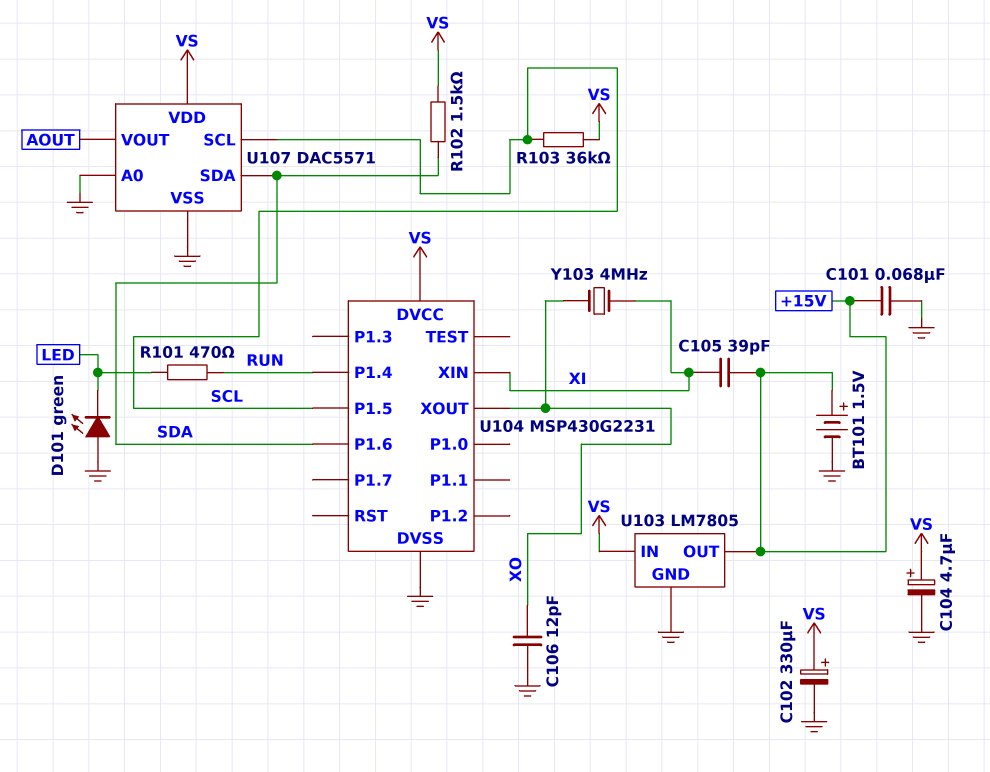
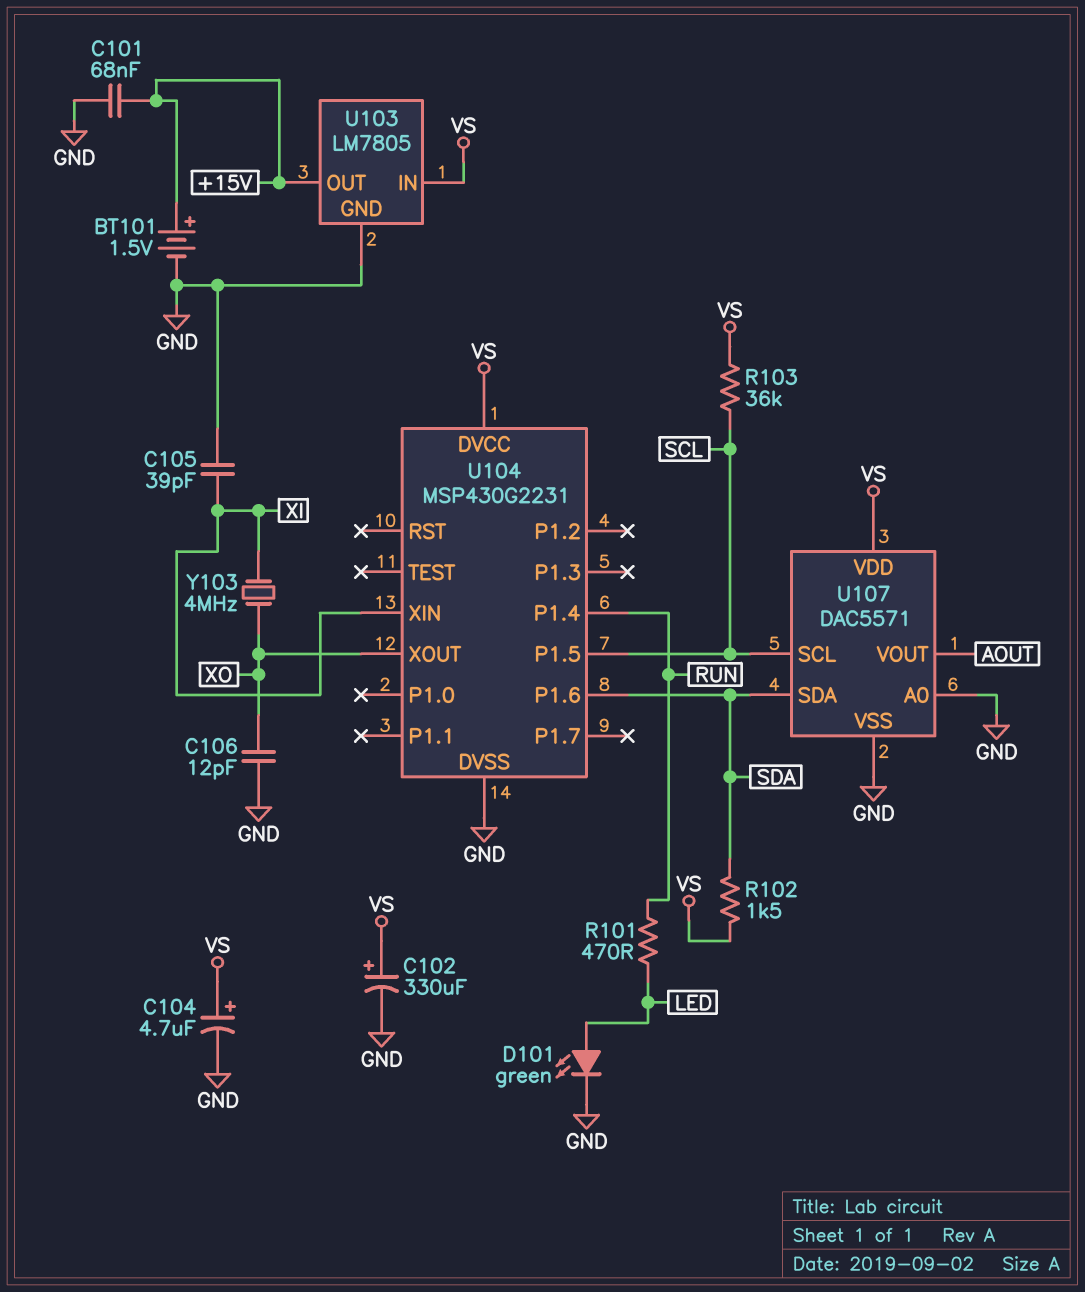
C105: 39pF (+15V, XI) -> 39pF (GND, XI)
D101: LED green (A GND, K LED) -> LED green (A LED, K GND)

